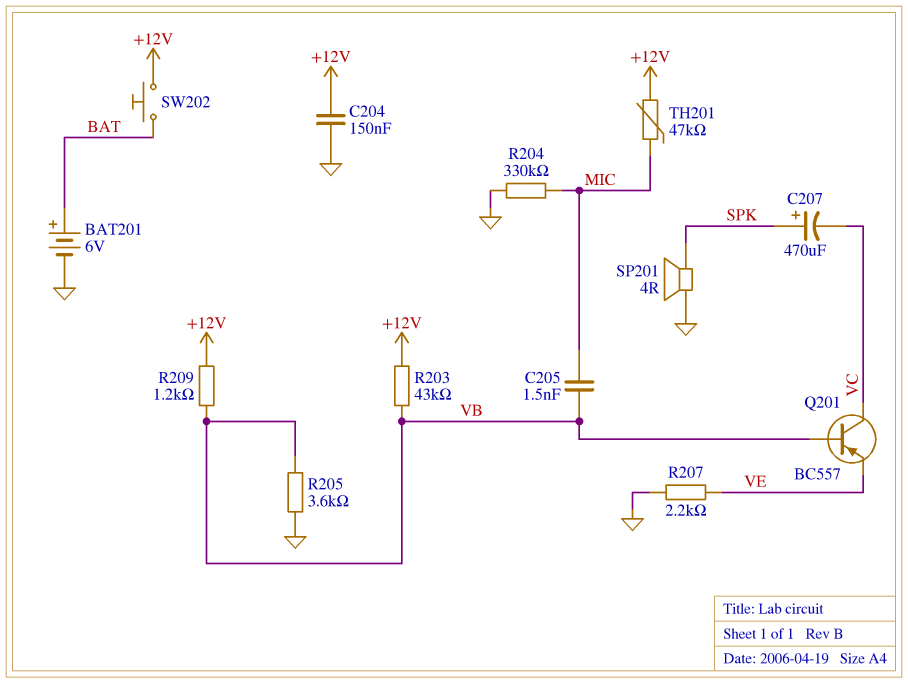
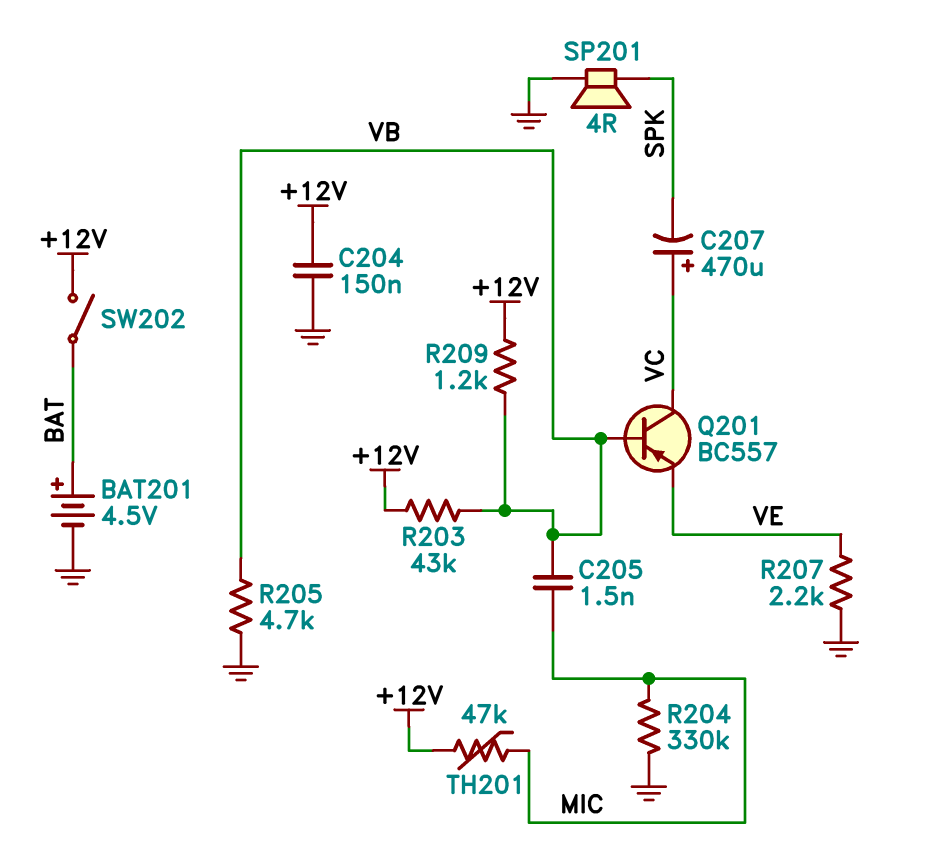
BAT201: 6V (plus BAT, minus GND) -> 4.5V (plus BAT, minus GND)
C207: 470uF (plus SPK, minus VC) -> 470uF (plus VC, minus SPK)
R205: 3.6k (GND, VB) -> 4.7k (GND, VB)
SW202: button (+12V, BAT) -> switch (+12V, BAT)

